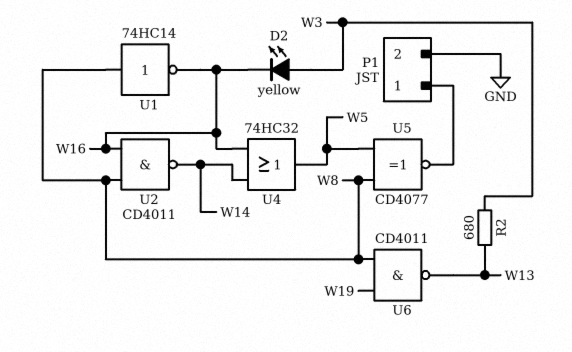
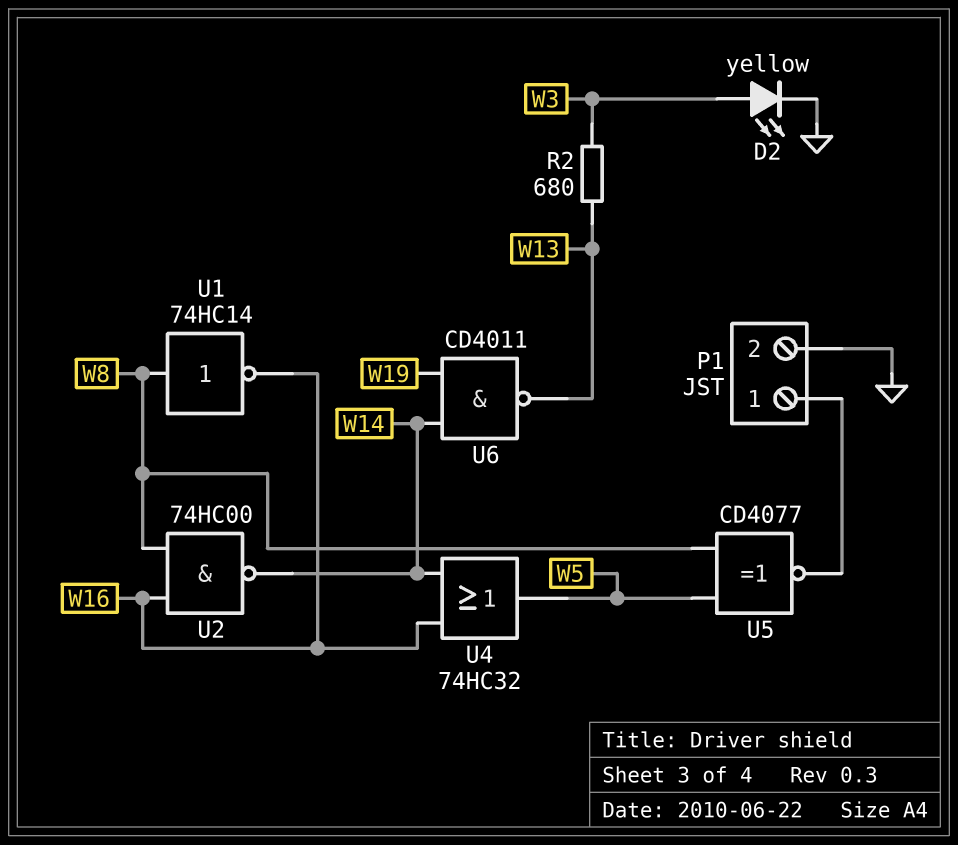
D2: LED yellow (A W3, K W16) -> LED yellow (A W3, K GND)
U2: NAND CD4011 (in W8, in W16, out W14) -> NAND 74HC00 (in W8, in W16, out W14)
U6: NAND CD4011 (in W8, in W19, out W13) -> NAND CD4011 (in W14, in W19, out W13)

